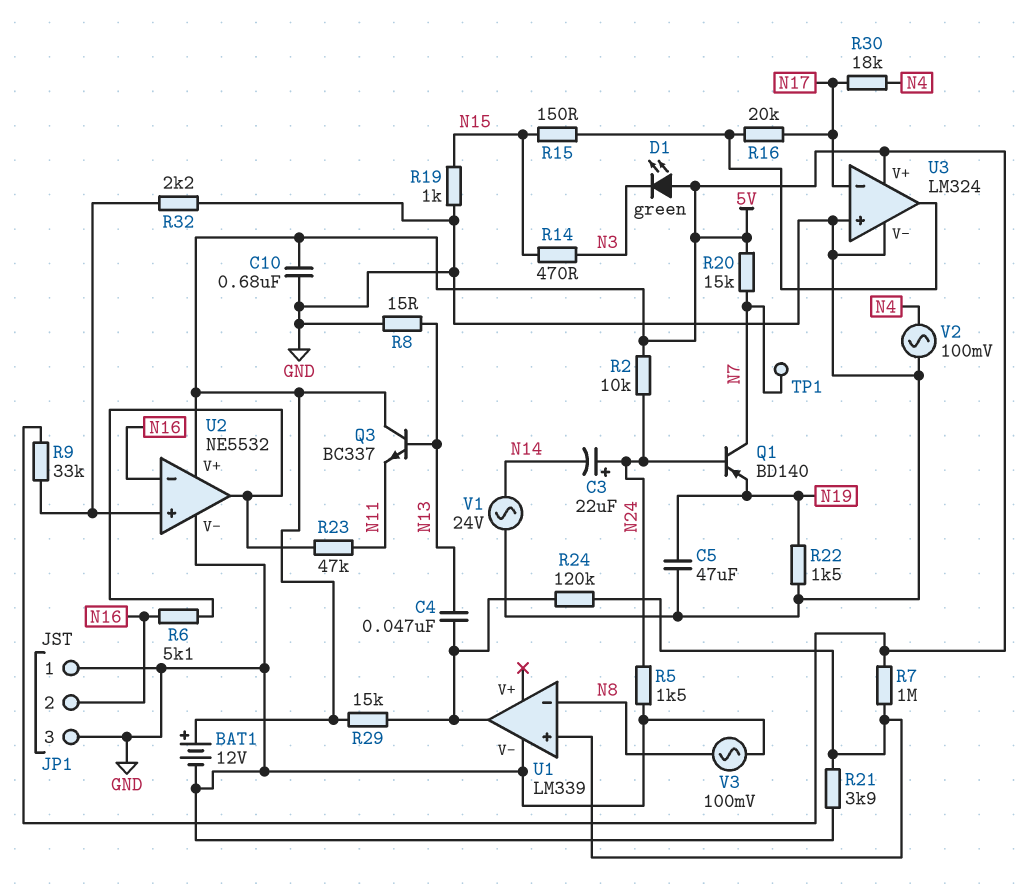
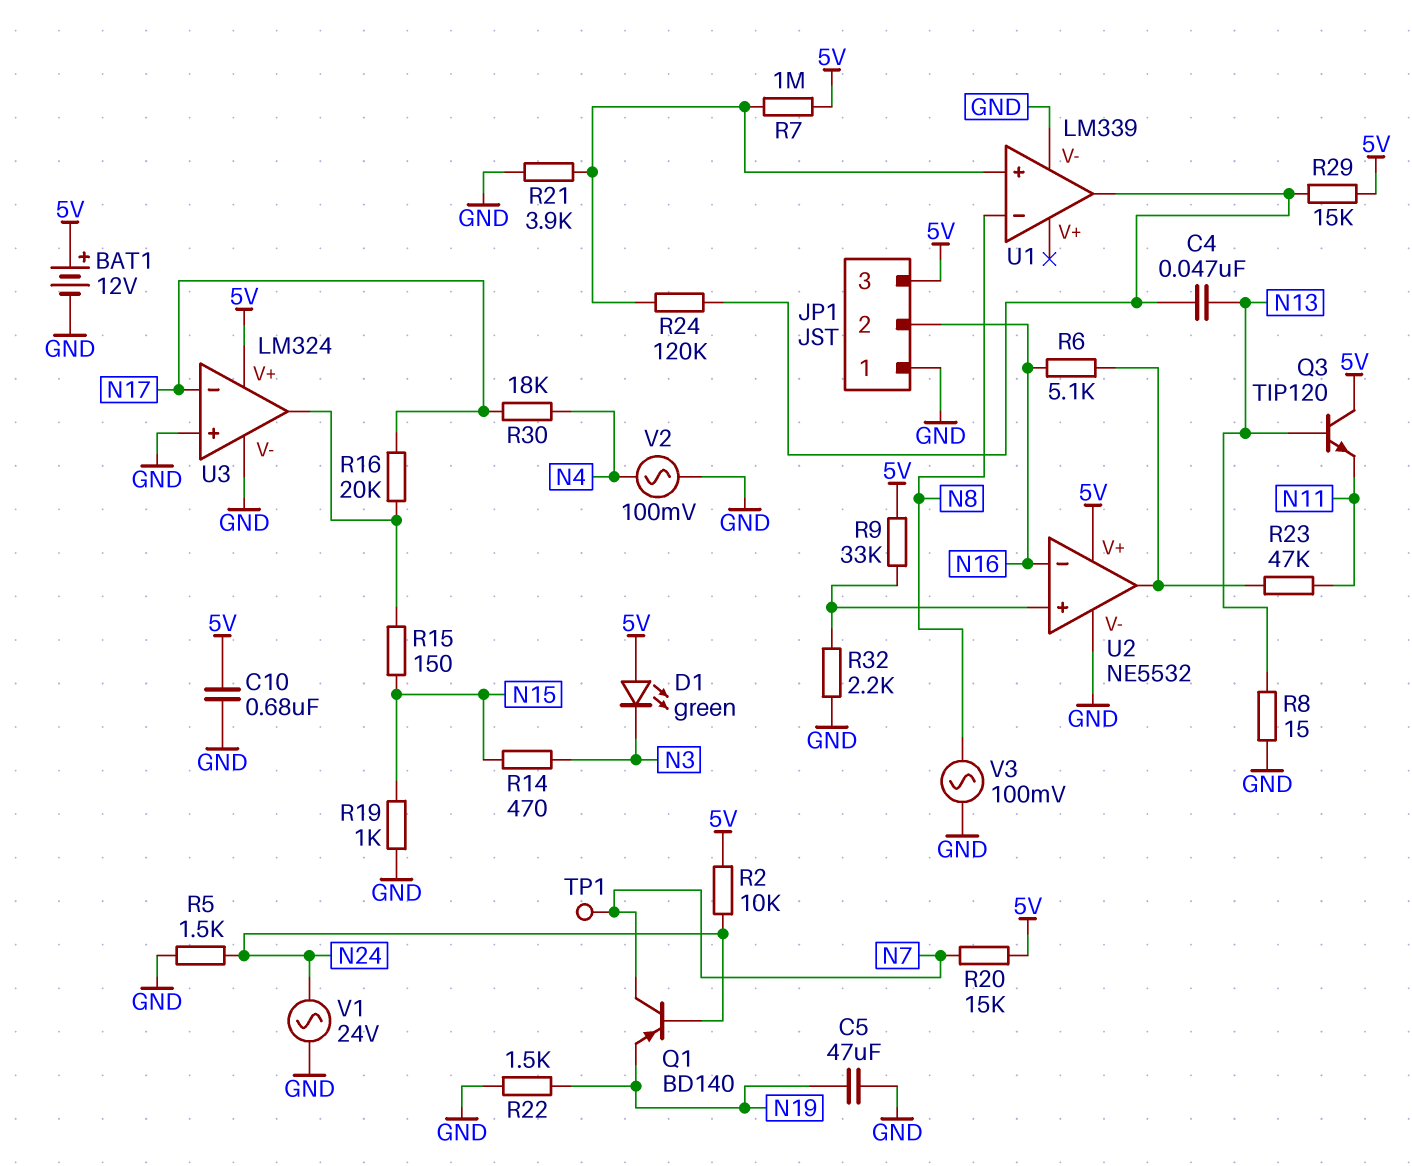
C3: 22uF (plus N24, minus N14) -> none
JP1 pin 3: GND -> 5V
Q3: NPN BC337 (B N13, C 5V, E N11) -> NPN TIP120 (B N13, C 5V, E N11)
V1: AC 24V (GND, N14) -> AC 24V (GND, N24)

